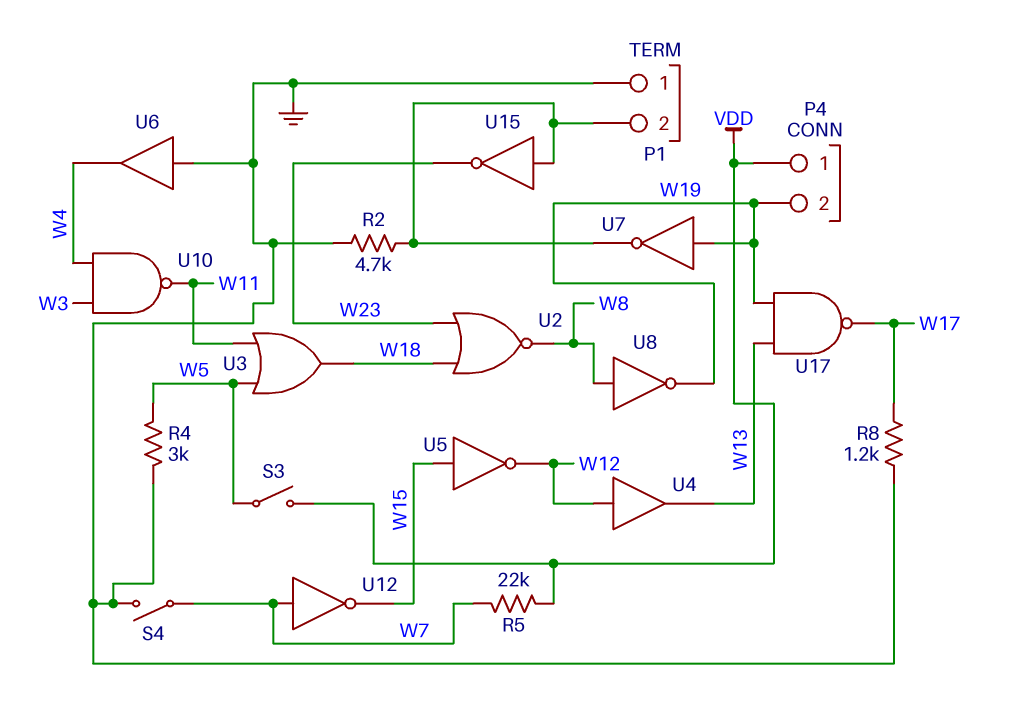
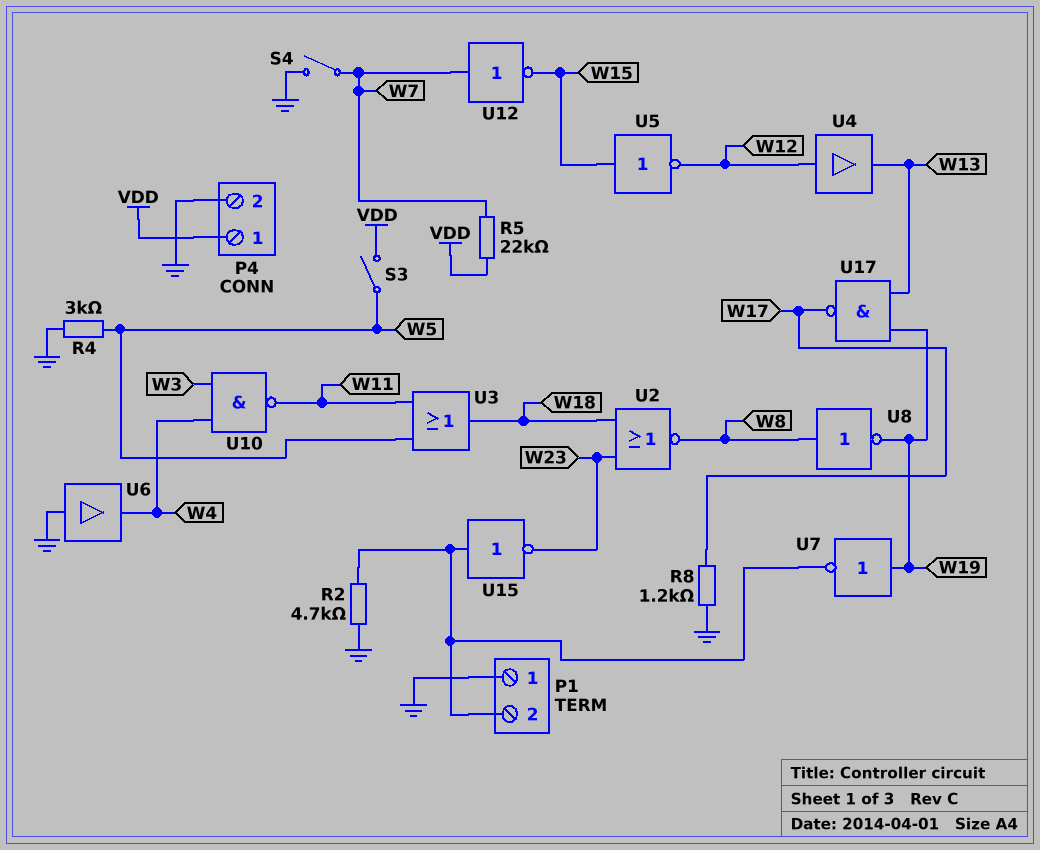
P4 pin 2: W19 -> GND

